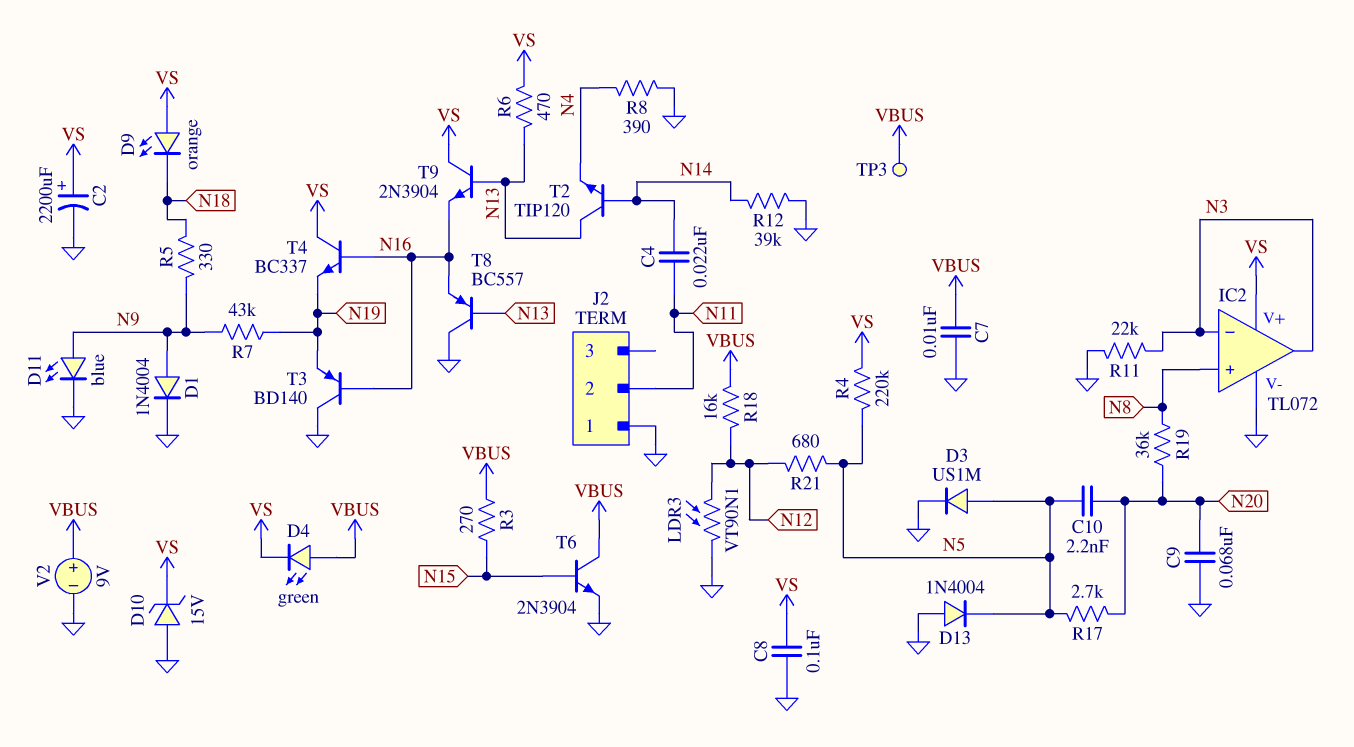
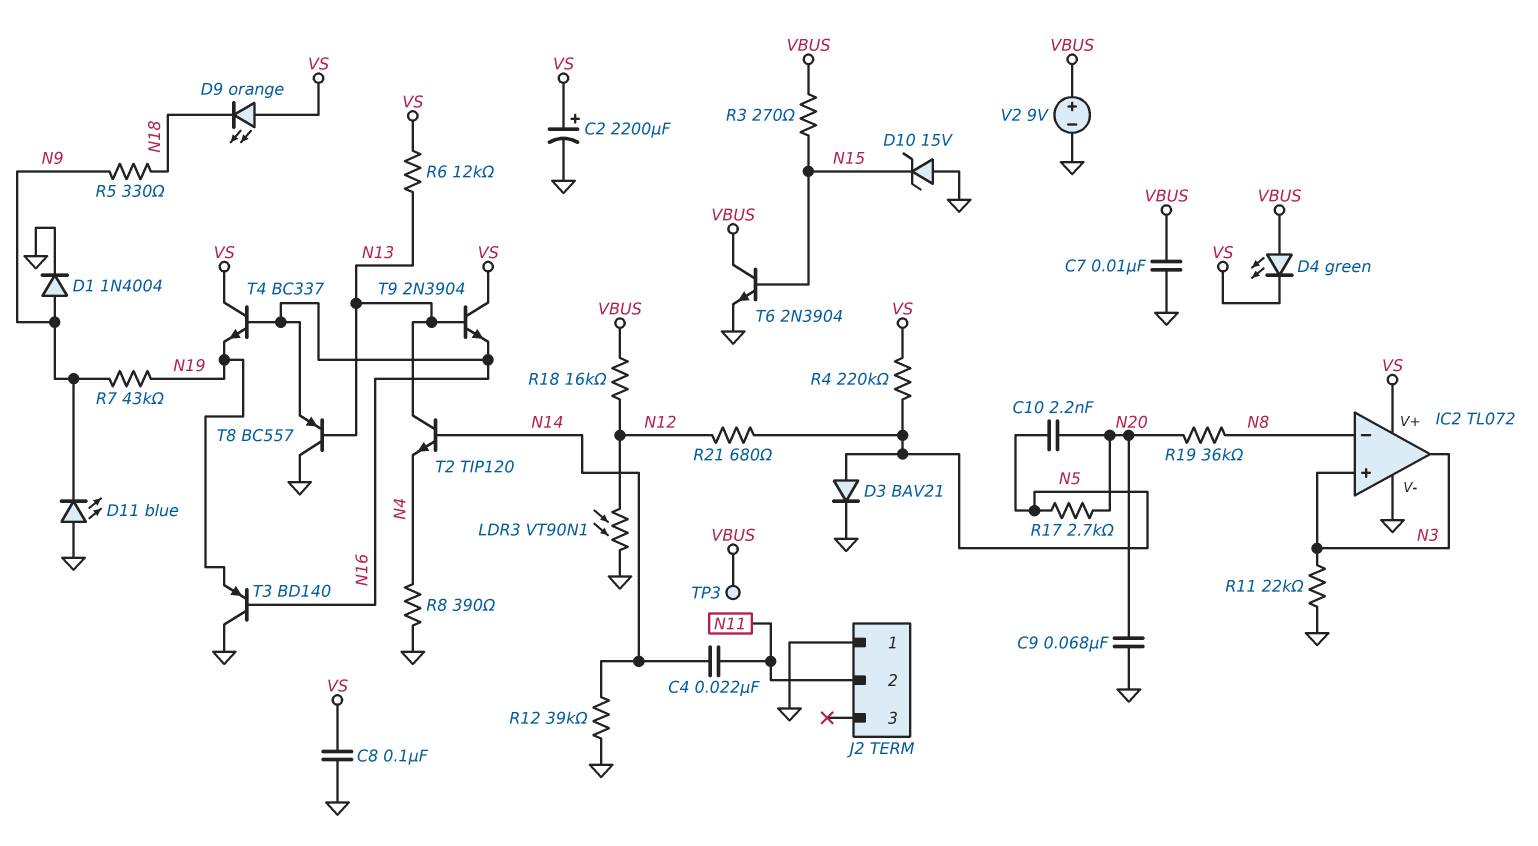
D3: diode US1M (A N5, K GND) -> diode BAV21 (A N5, K GND)
D10: zener 15V (A GND, K VS) -> zener 15V (A GND, K N15)
D11: LED blue (A N9, K GND) -> LED blue (A GND, K N9)
D13: diode 1N4004 (A GND, K N5) -> none
IC2 pin in+: N8 -> N3
IC2 pin in-: N3 -> N8
R6: 470 (N13, VS) -> 12k (N13, VS)

